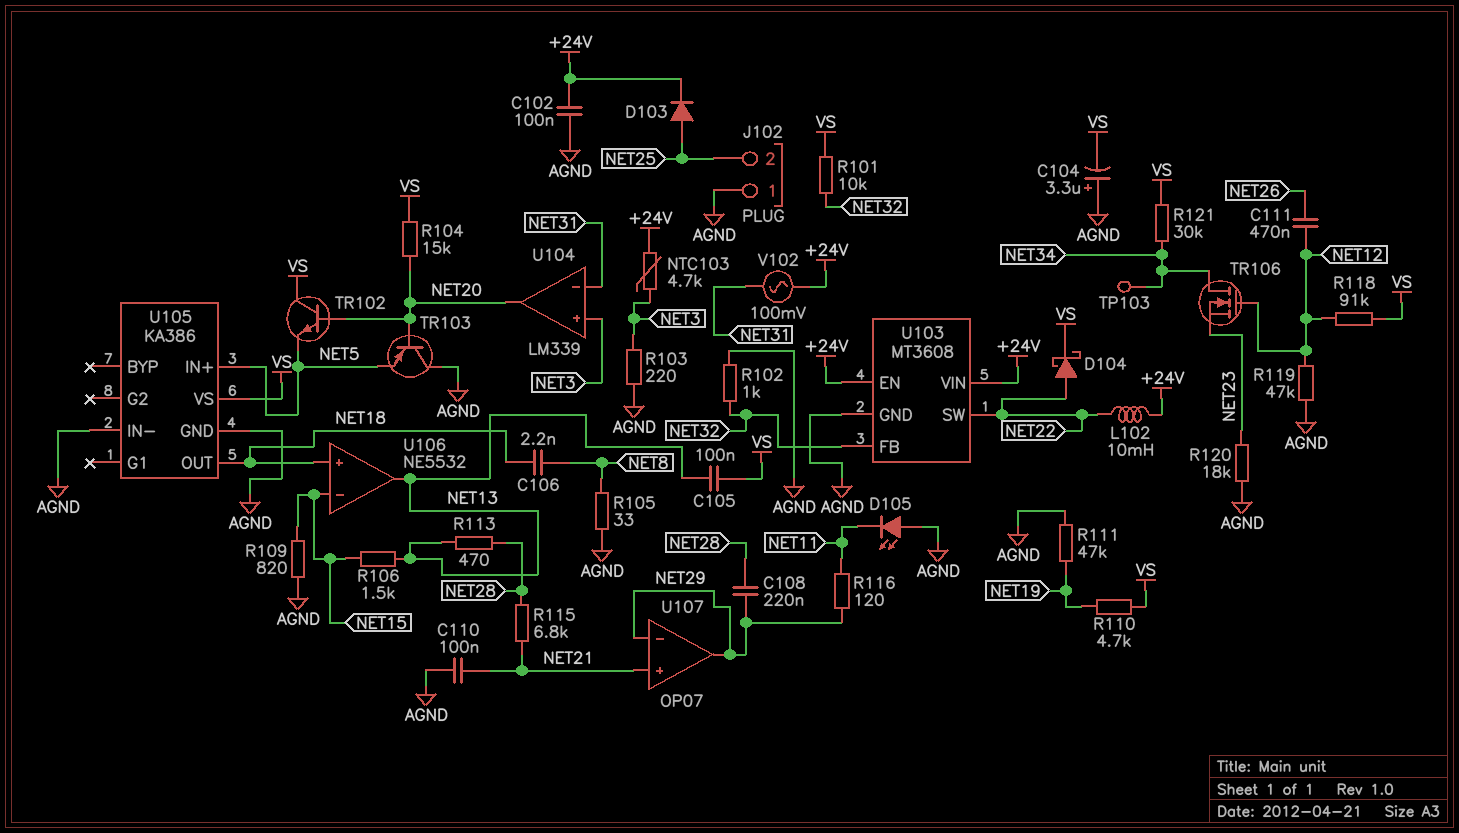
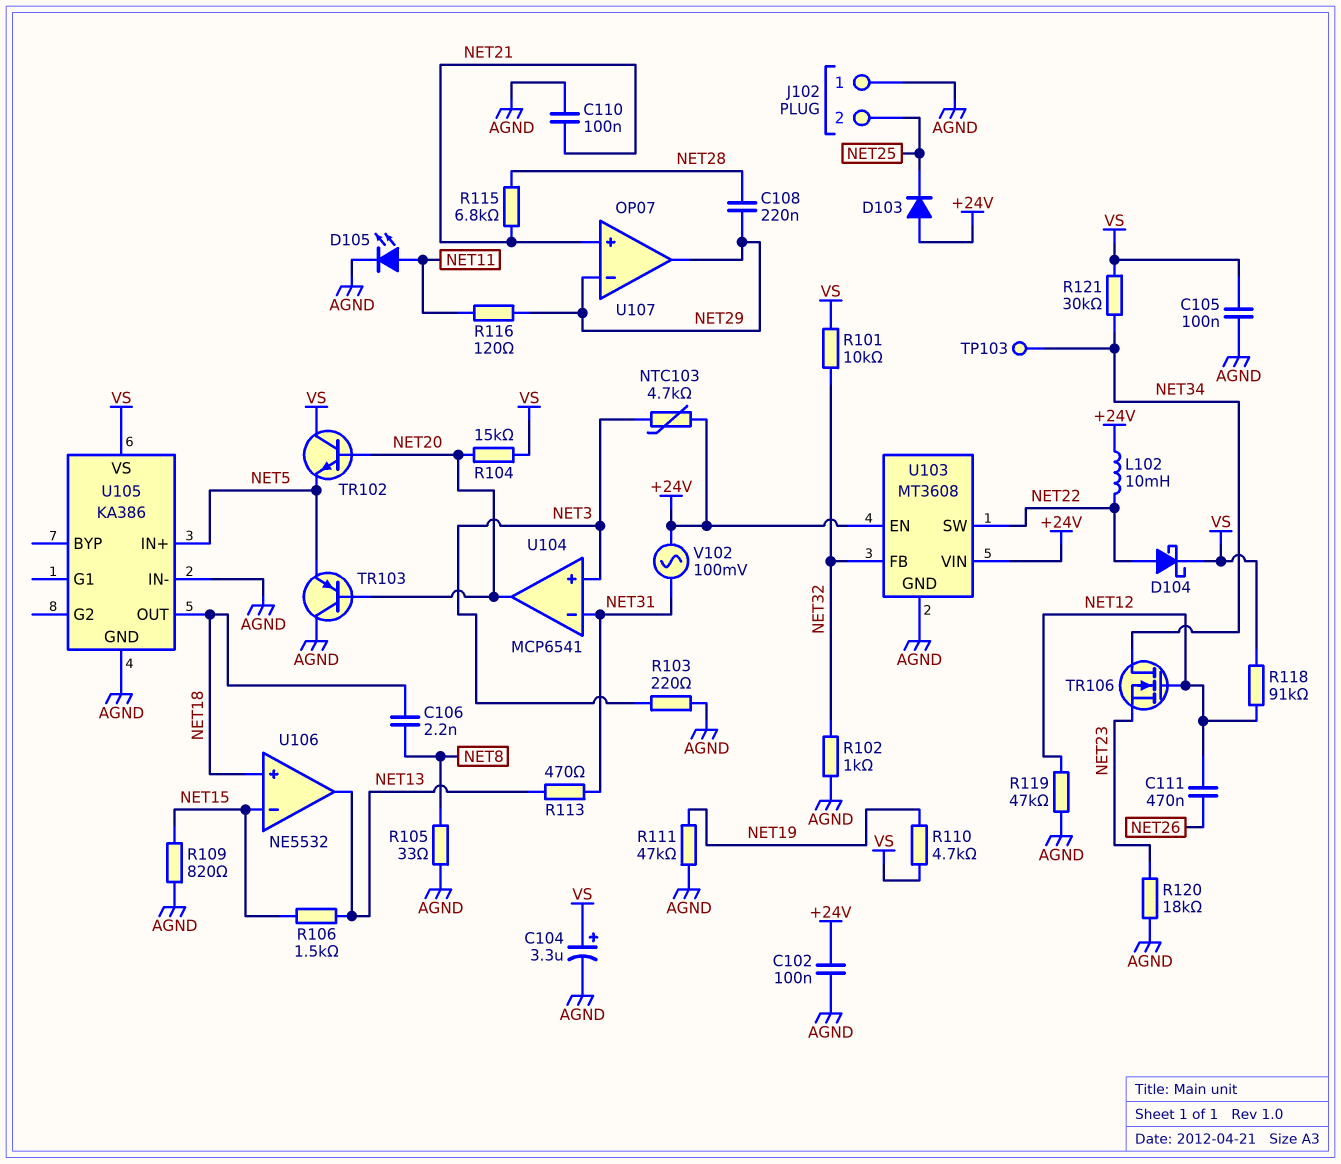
C104: 3.3uF (plus AGND, minus VS) -> 3.3uF (plus VS, minus AGND)
C105: 100nF (NET13, VS) -> 100nF (AGND, VS)
D103: diode (A NET25, K +24V) -> diode (A +24V, K NET25)
D105: LED (A AGND, K NET11) -> LED (A NET11, K AGND)
R113: 470 (NET13, NET28) -> 470 (NET13, NET31)
U104: LM339 -> MCP6541

